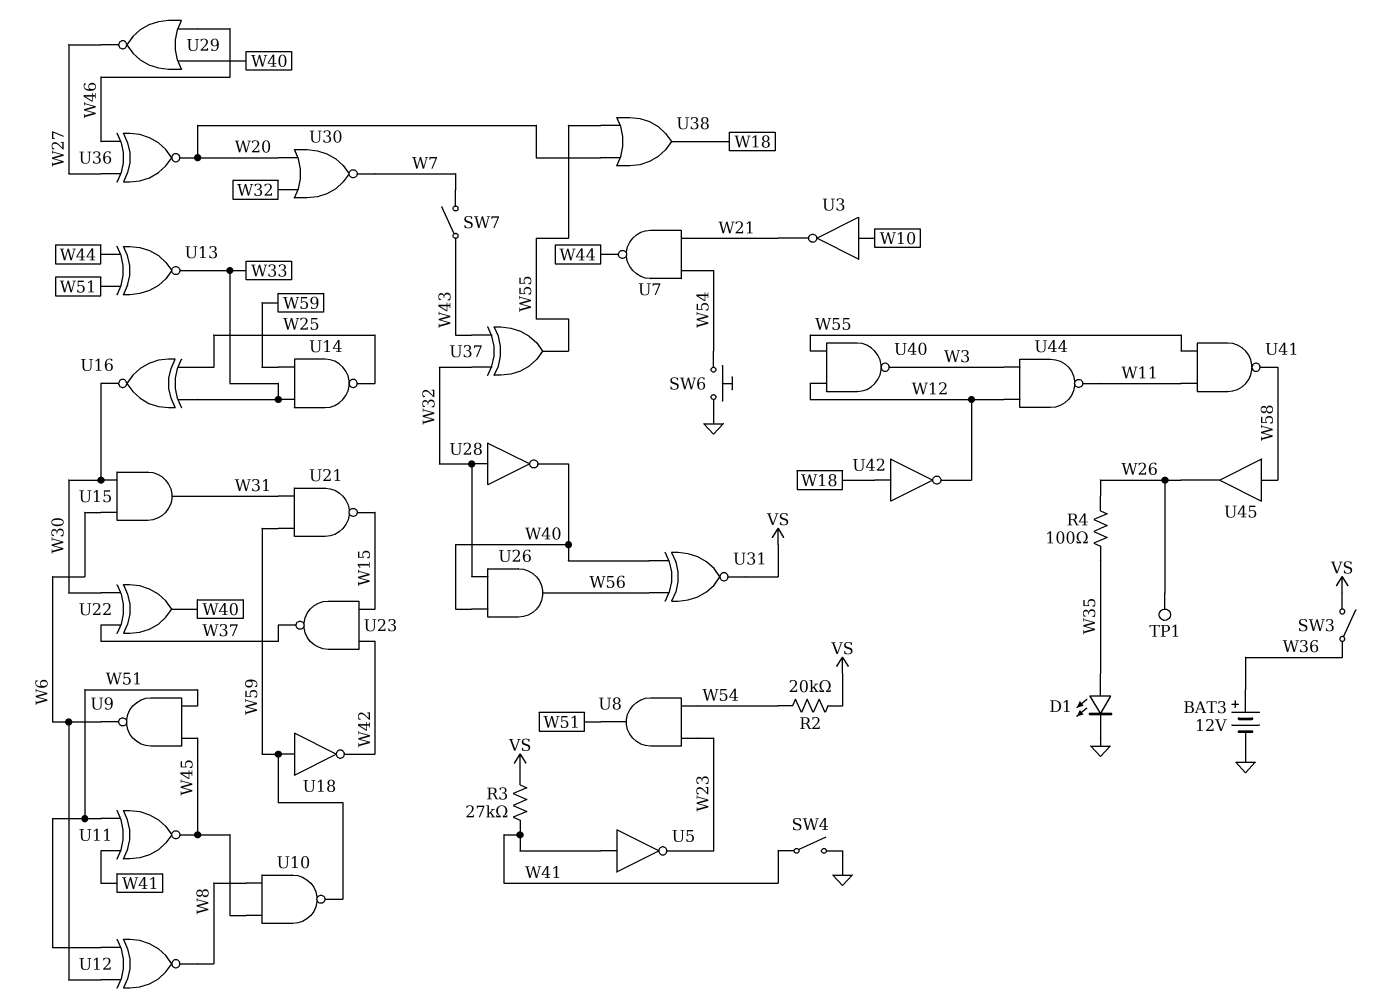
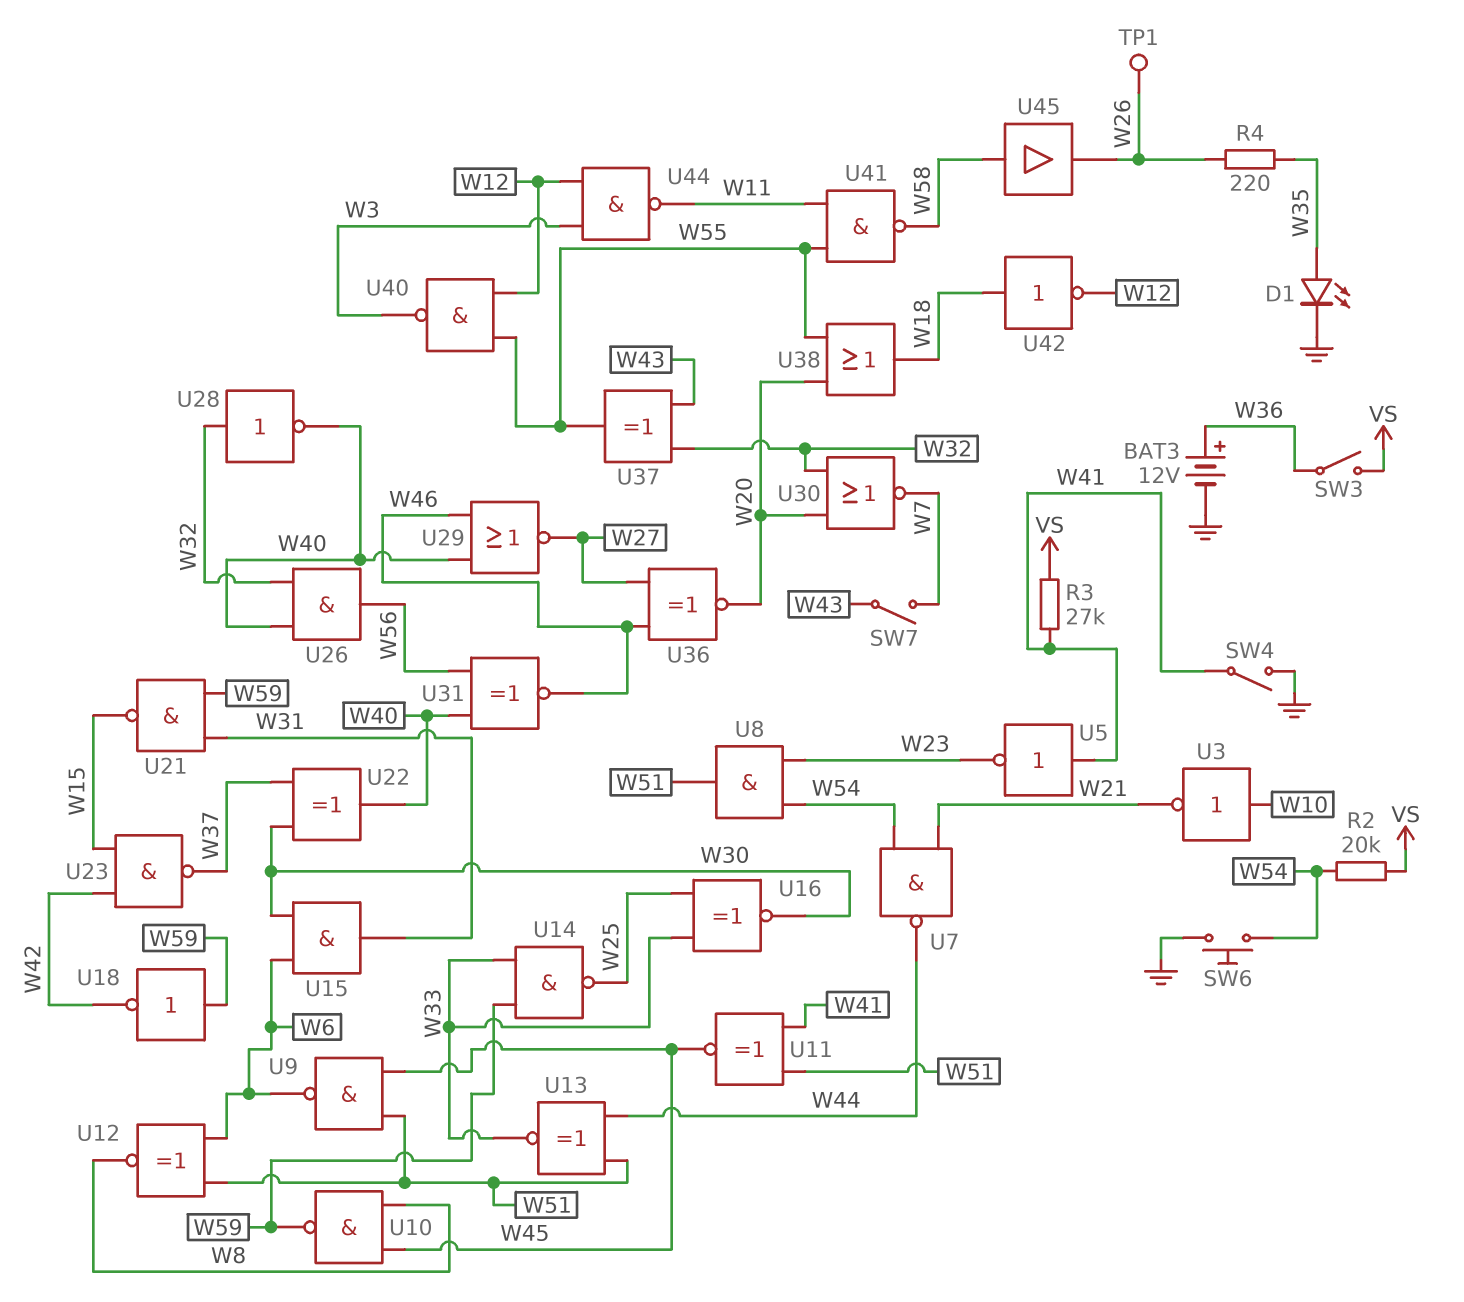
R4: 100 (W26, W35) -> 220 (W26, W35)
U31: XNOR (in W40, in W56, out VS) -> XNOR (in W40, in W56, out W46)

